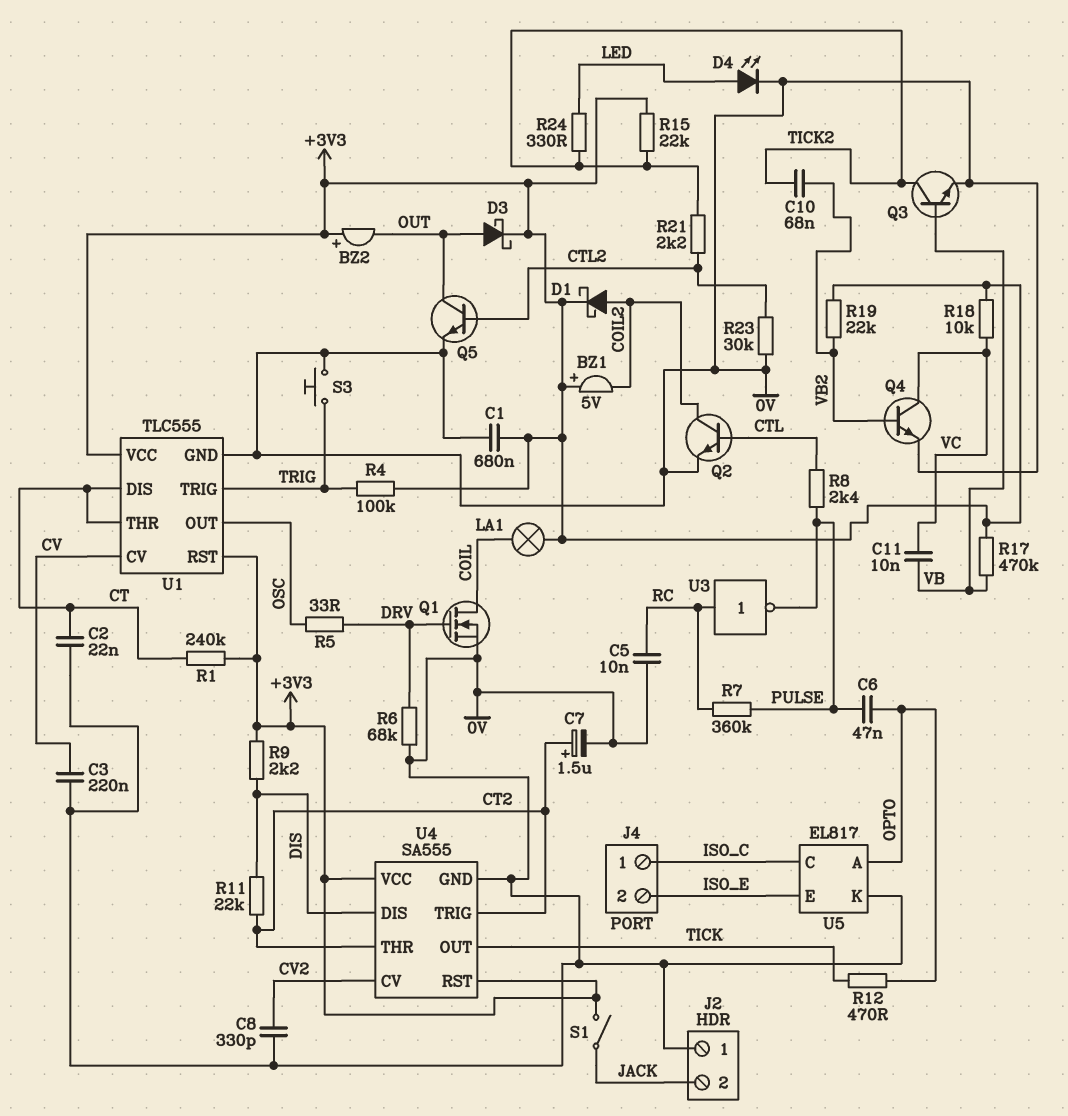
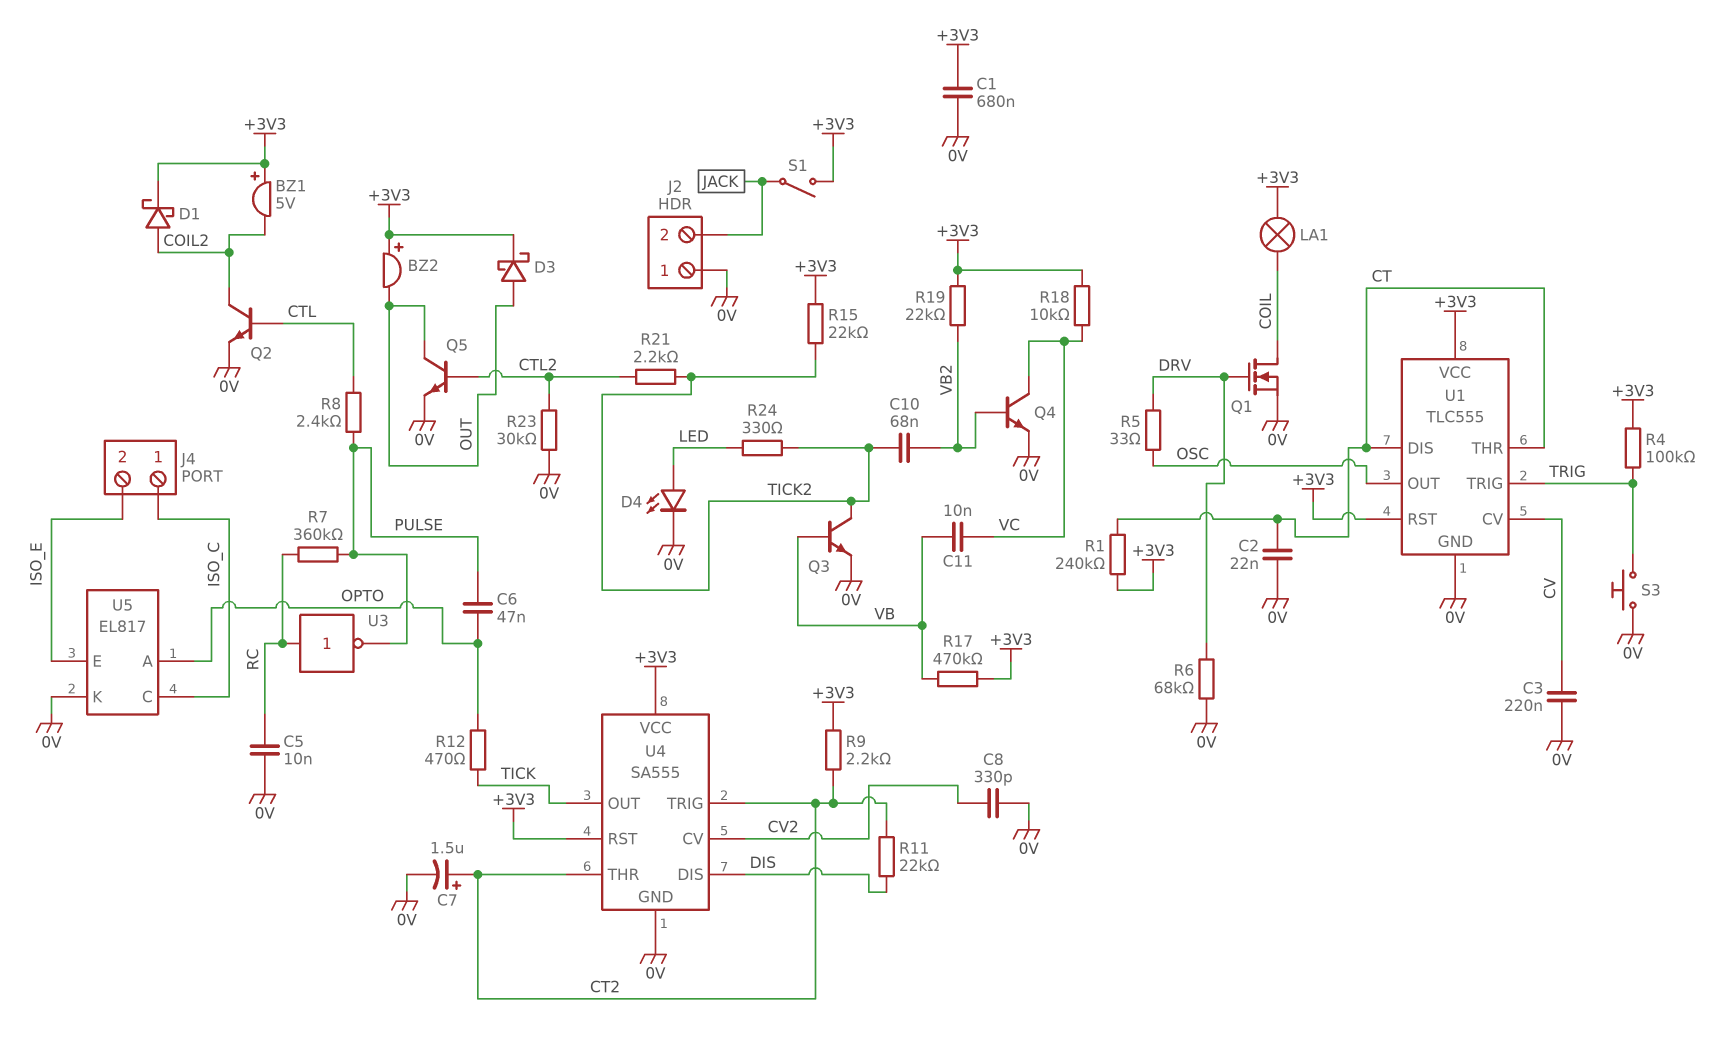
R9: 2.2k (+3V3, DIS) -> 2.2k (+3V3, CT2)

